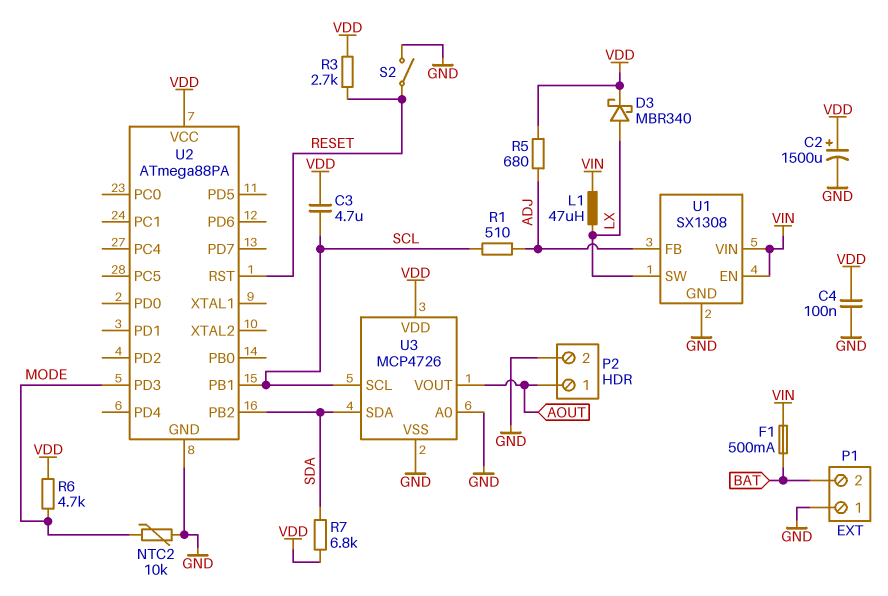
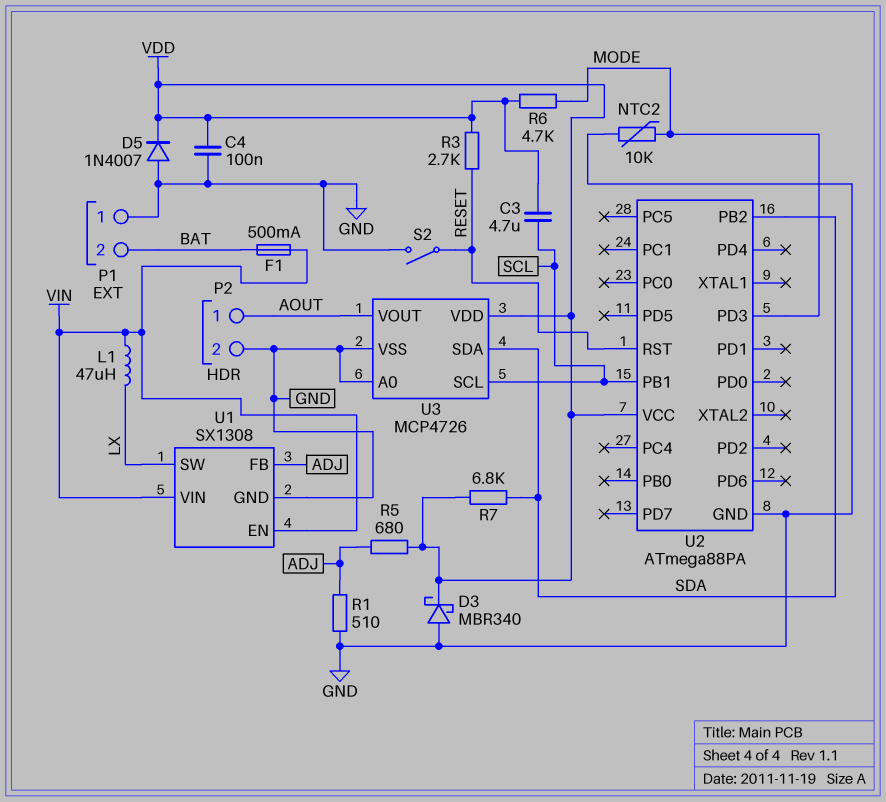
C2: 1500uF (plus VDD, minus GND) -> none
D3: schottky MBR340 (A LX, K VDD) -> schottky MBR340 (A GND, K VDD)
D5: none -> diode 1N4007 (A GND, K VDD)
R1: 510 (ADJ, SCL) -> 510 (ADJ, GND)

